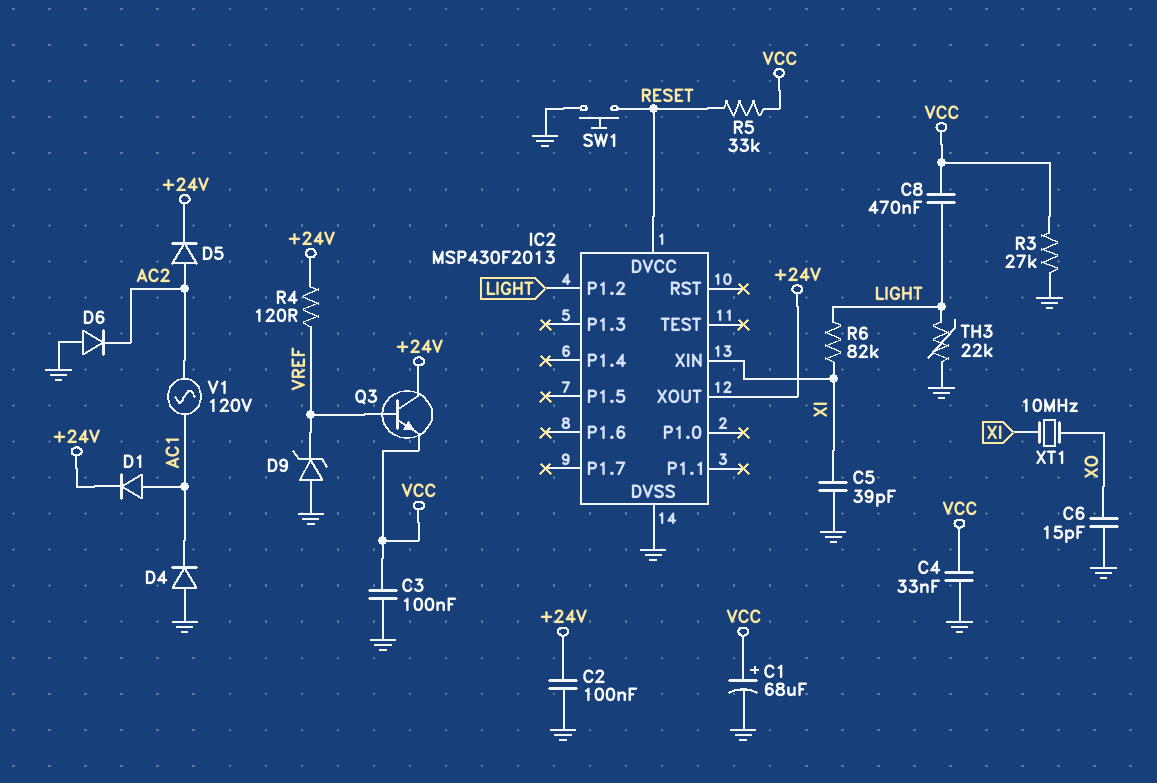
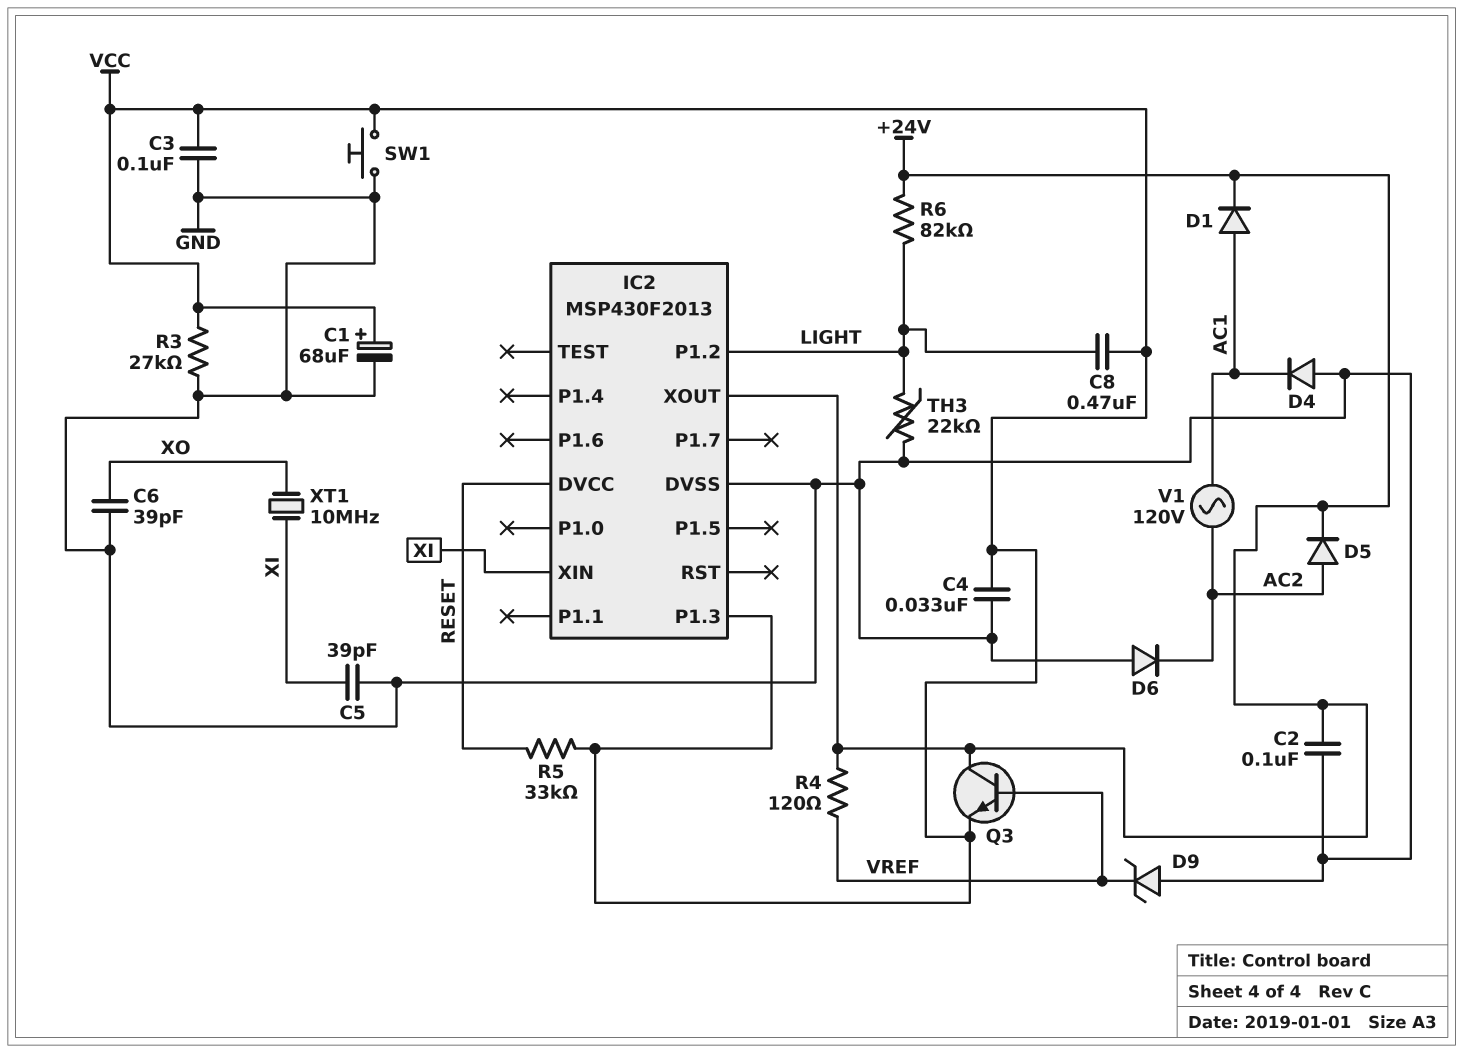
C6: 15pF (GND, XO) -> 39pF (GND, XO)
IC2 pin P1.3: none -> VCC
R6: 82k (LIGHT, XI) -> 82k (+24V, LIGHT)
SW1: button (GND, RESET) -> button (GND, VCC)

